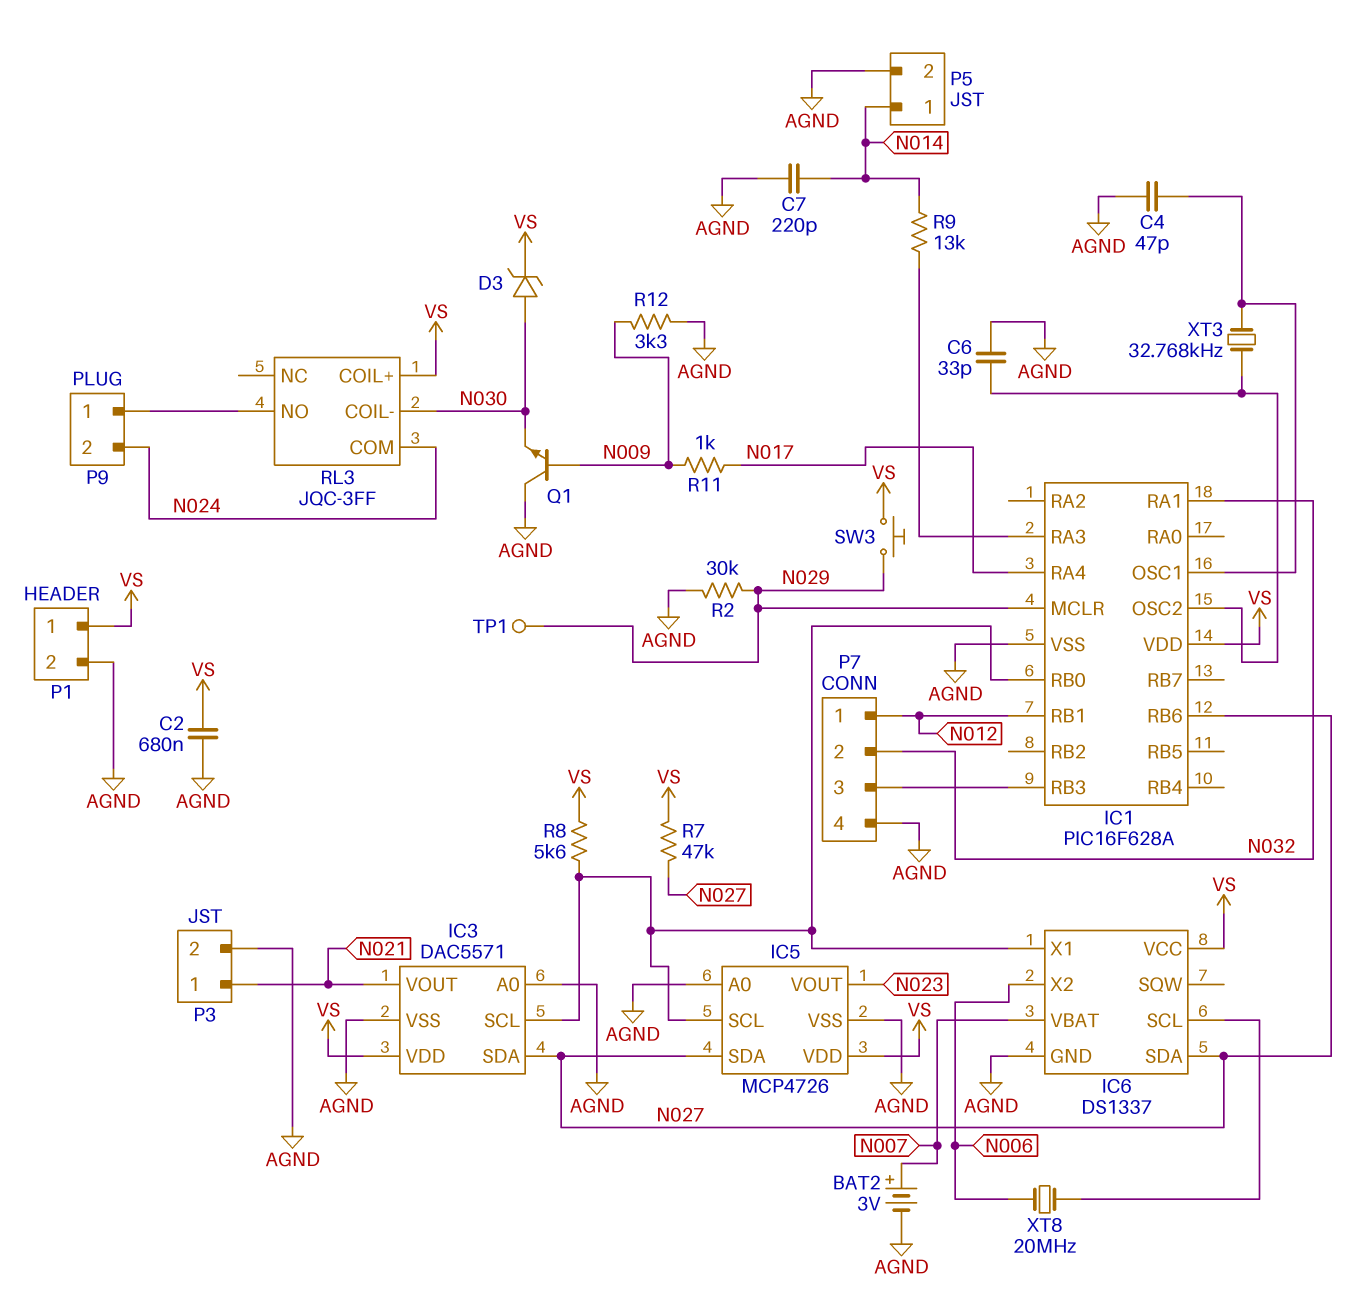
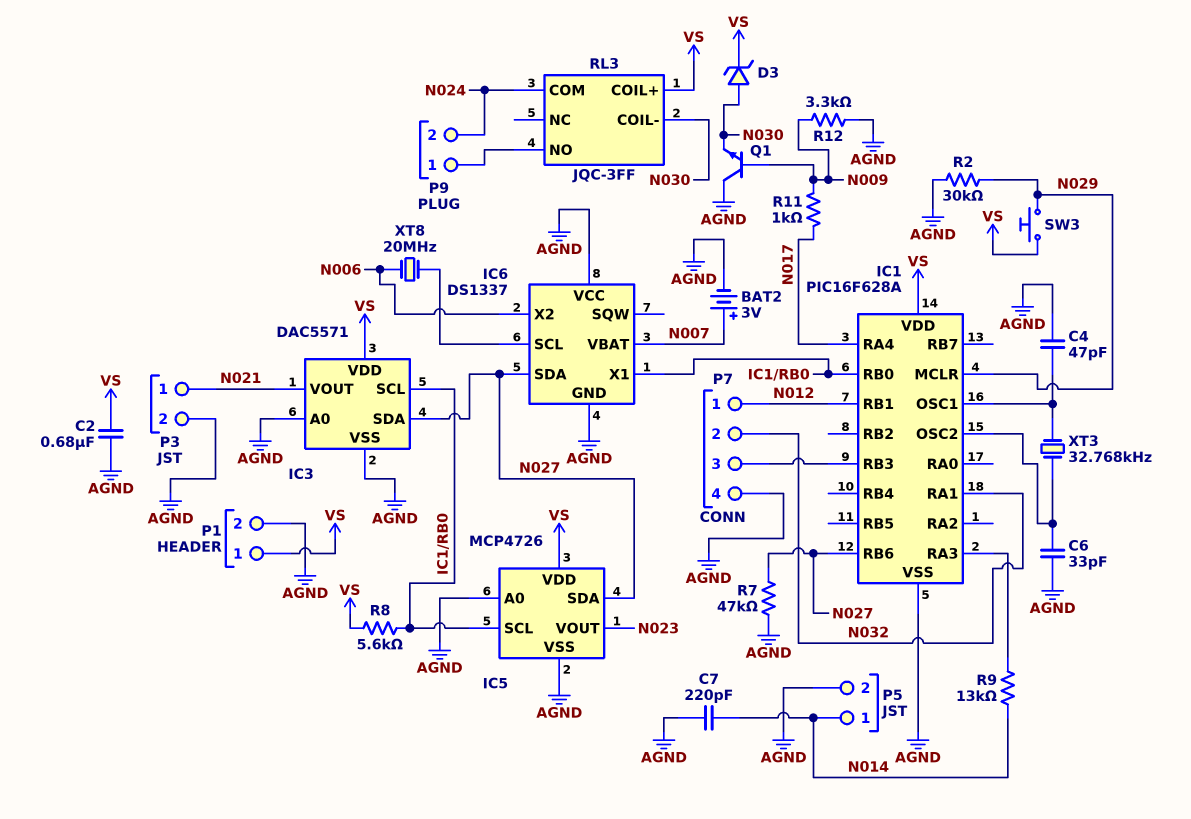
IC6 pin VCC: VS -> AGND
R7: 47k (N027, VS) -> 47k (AGND, N027)
TP1: test point (N029) -> none

